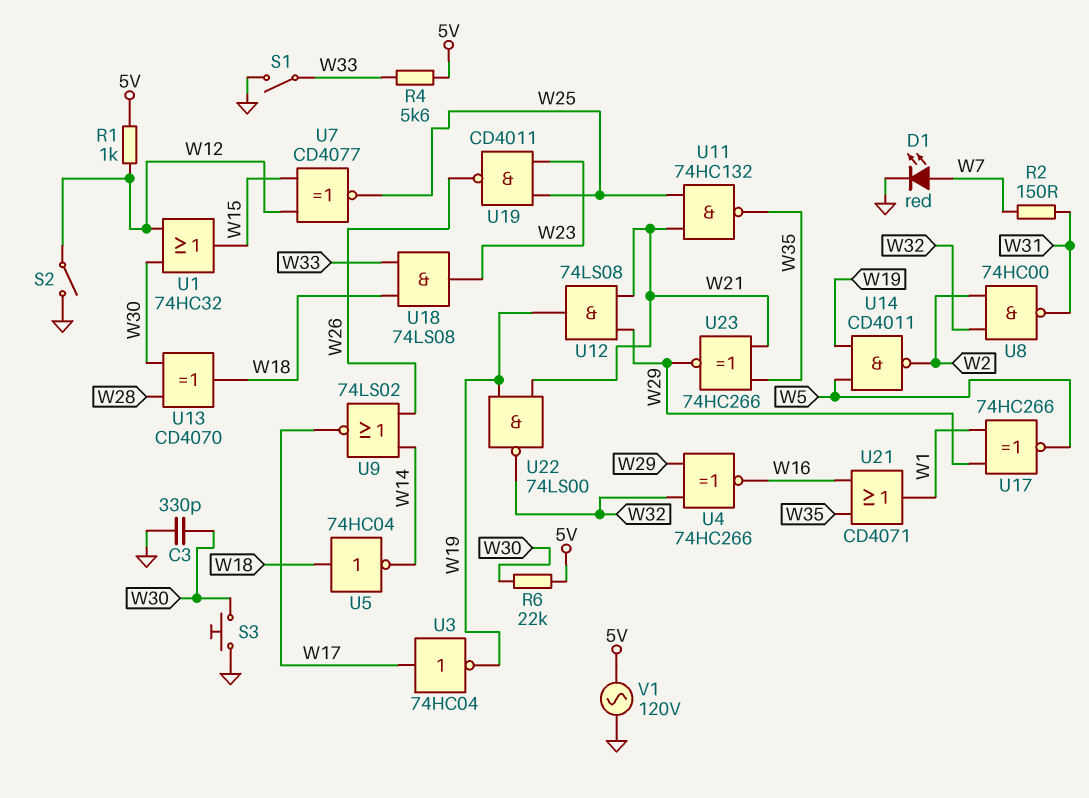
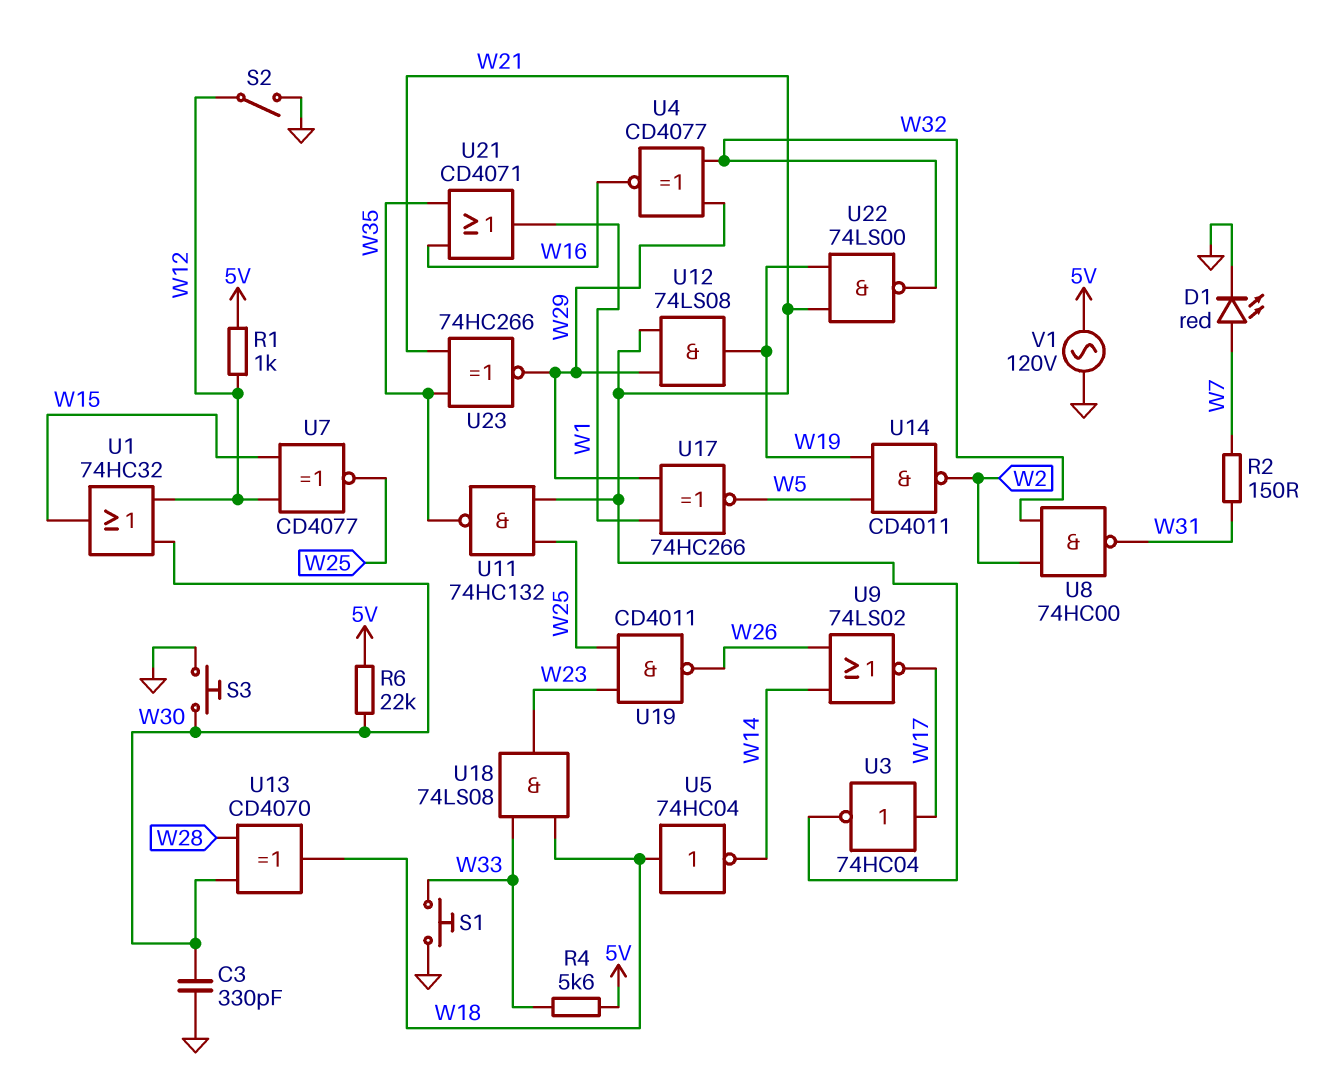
S1: switch (GND, W33) -> button (GND, W33)
U3: NOT 74HC04 (in W17, out W19) -> NOT 74HC04 (in W17, out W21)
U4: XNOR 74HC266 (in W29, in W32, out W16) -> XNOR CD4077 (in W29, in W32, out W16)

